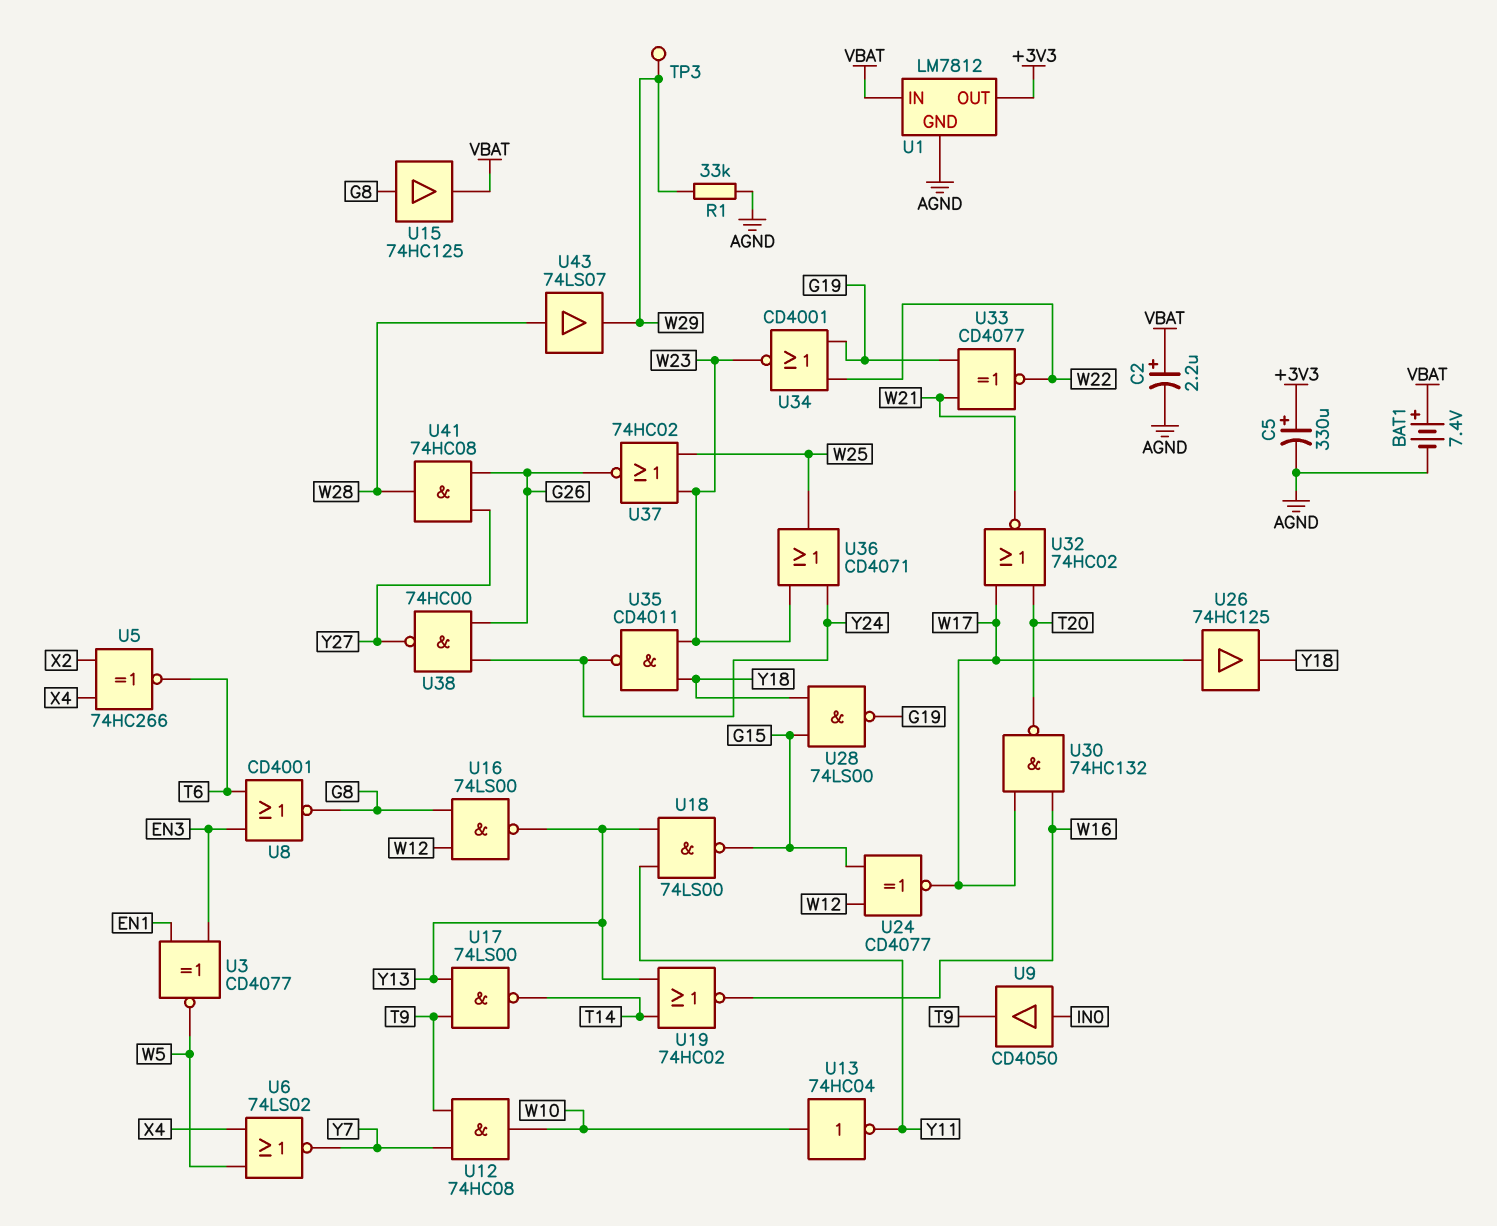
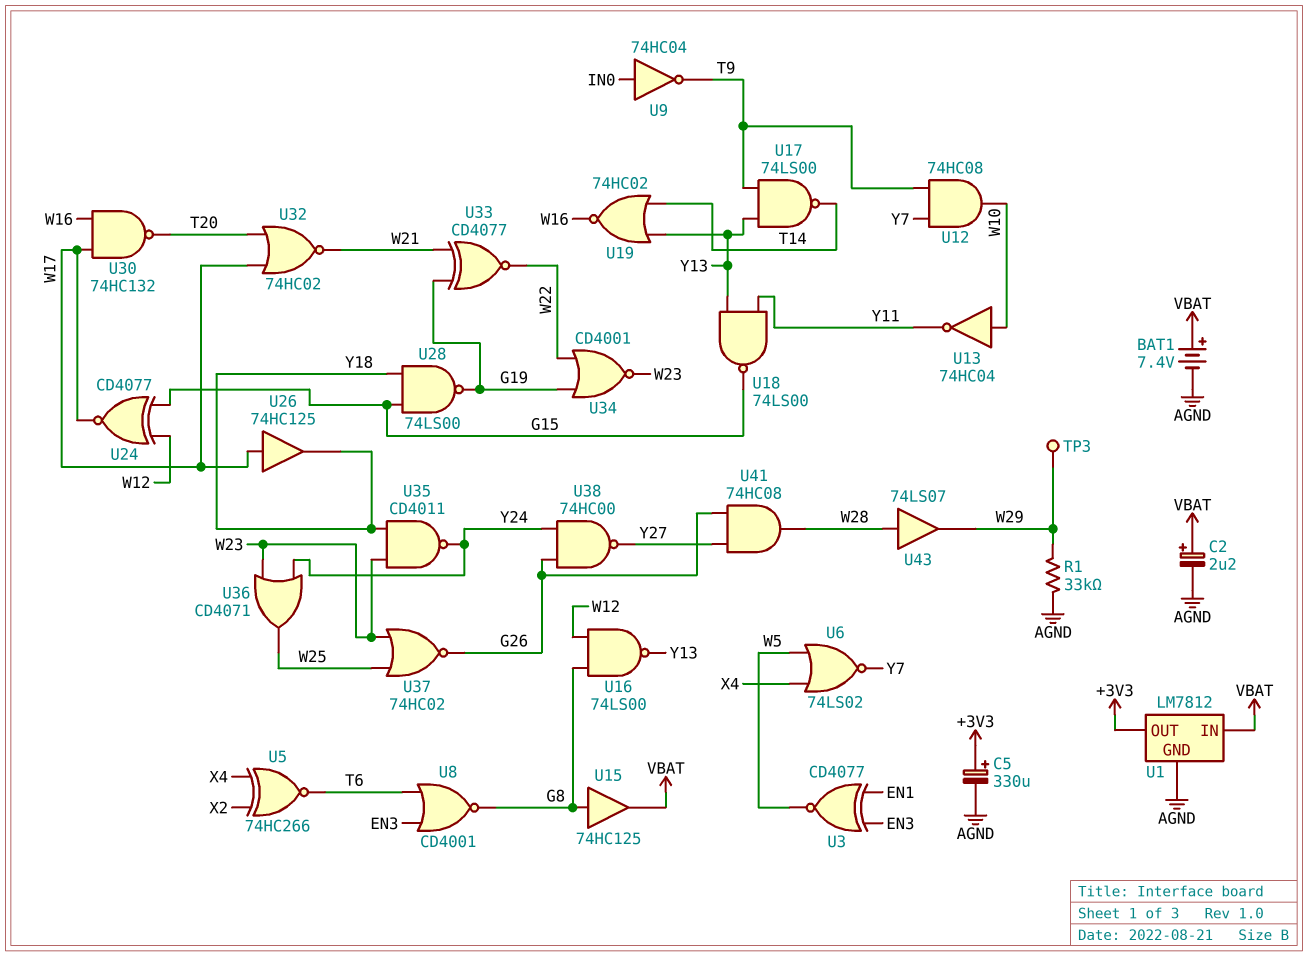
U9: buffer CD4050 (in IN0, out T9) -> NOT 74HC04 (in IN0, out T9)

